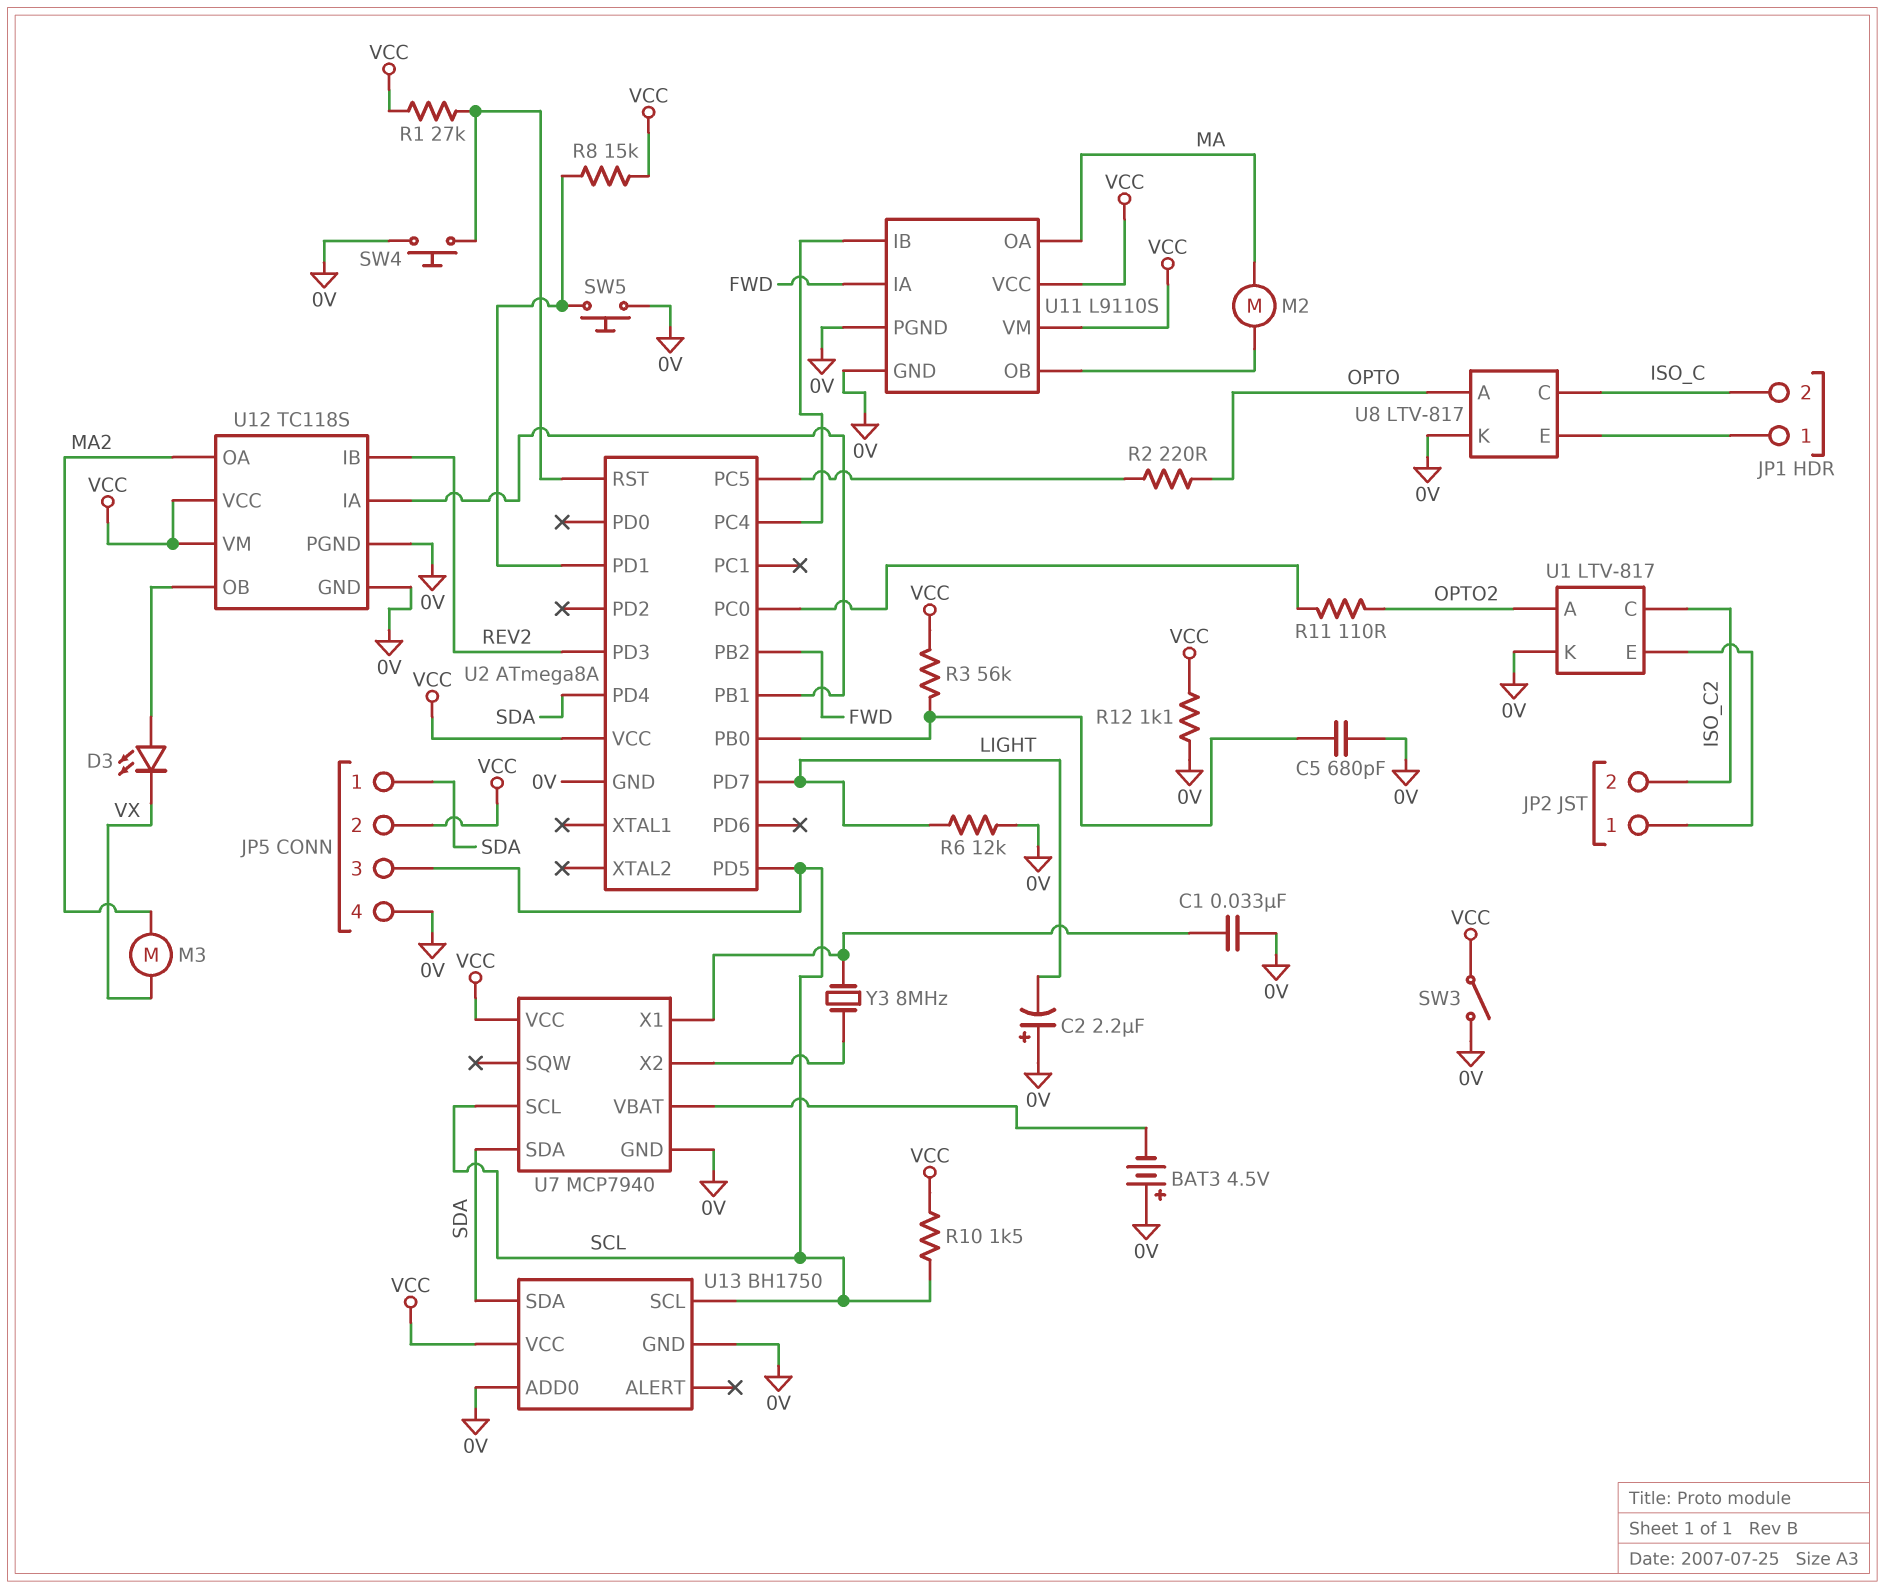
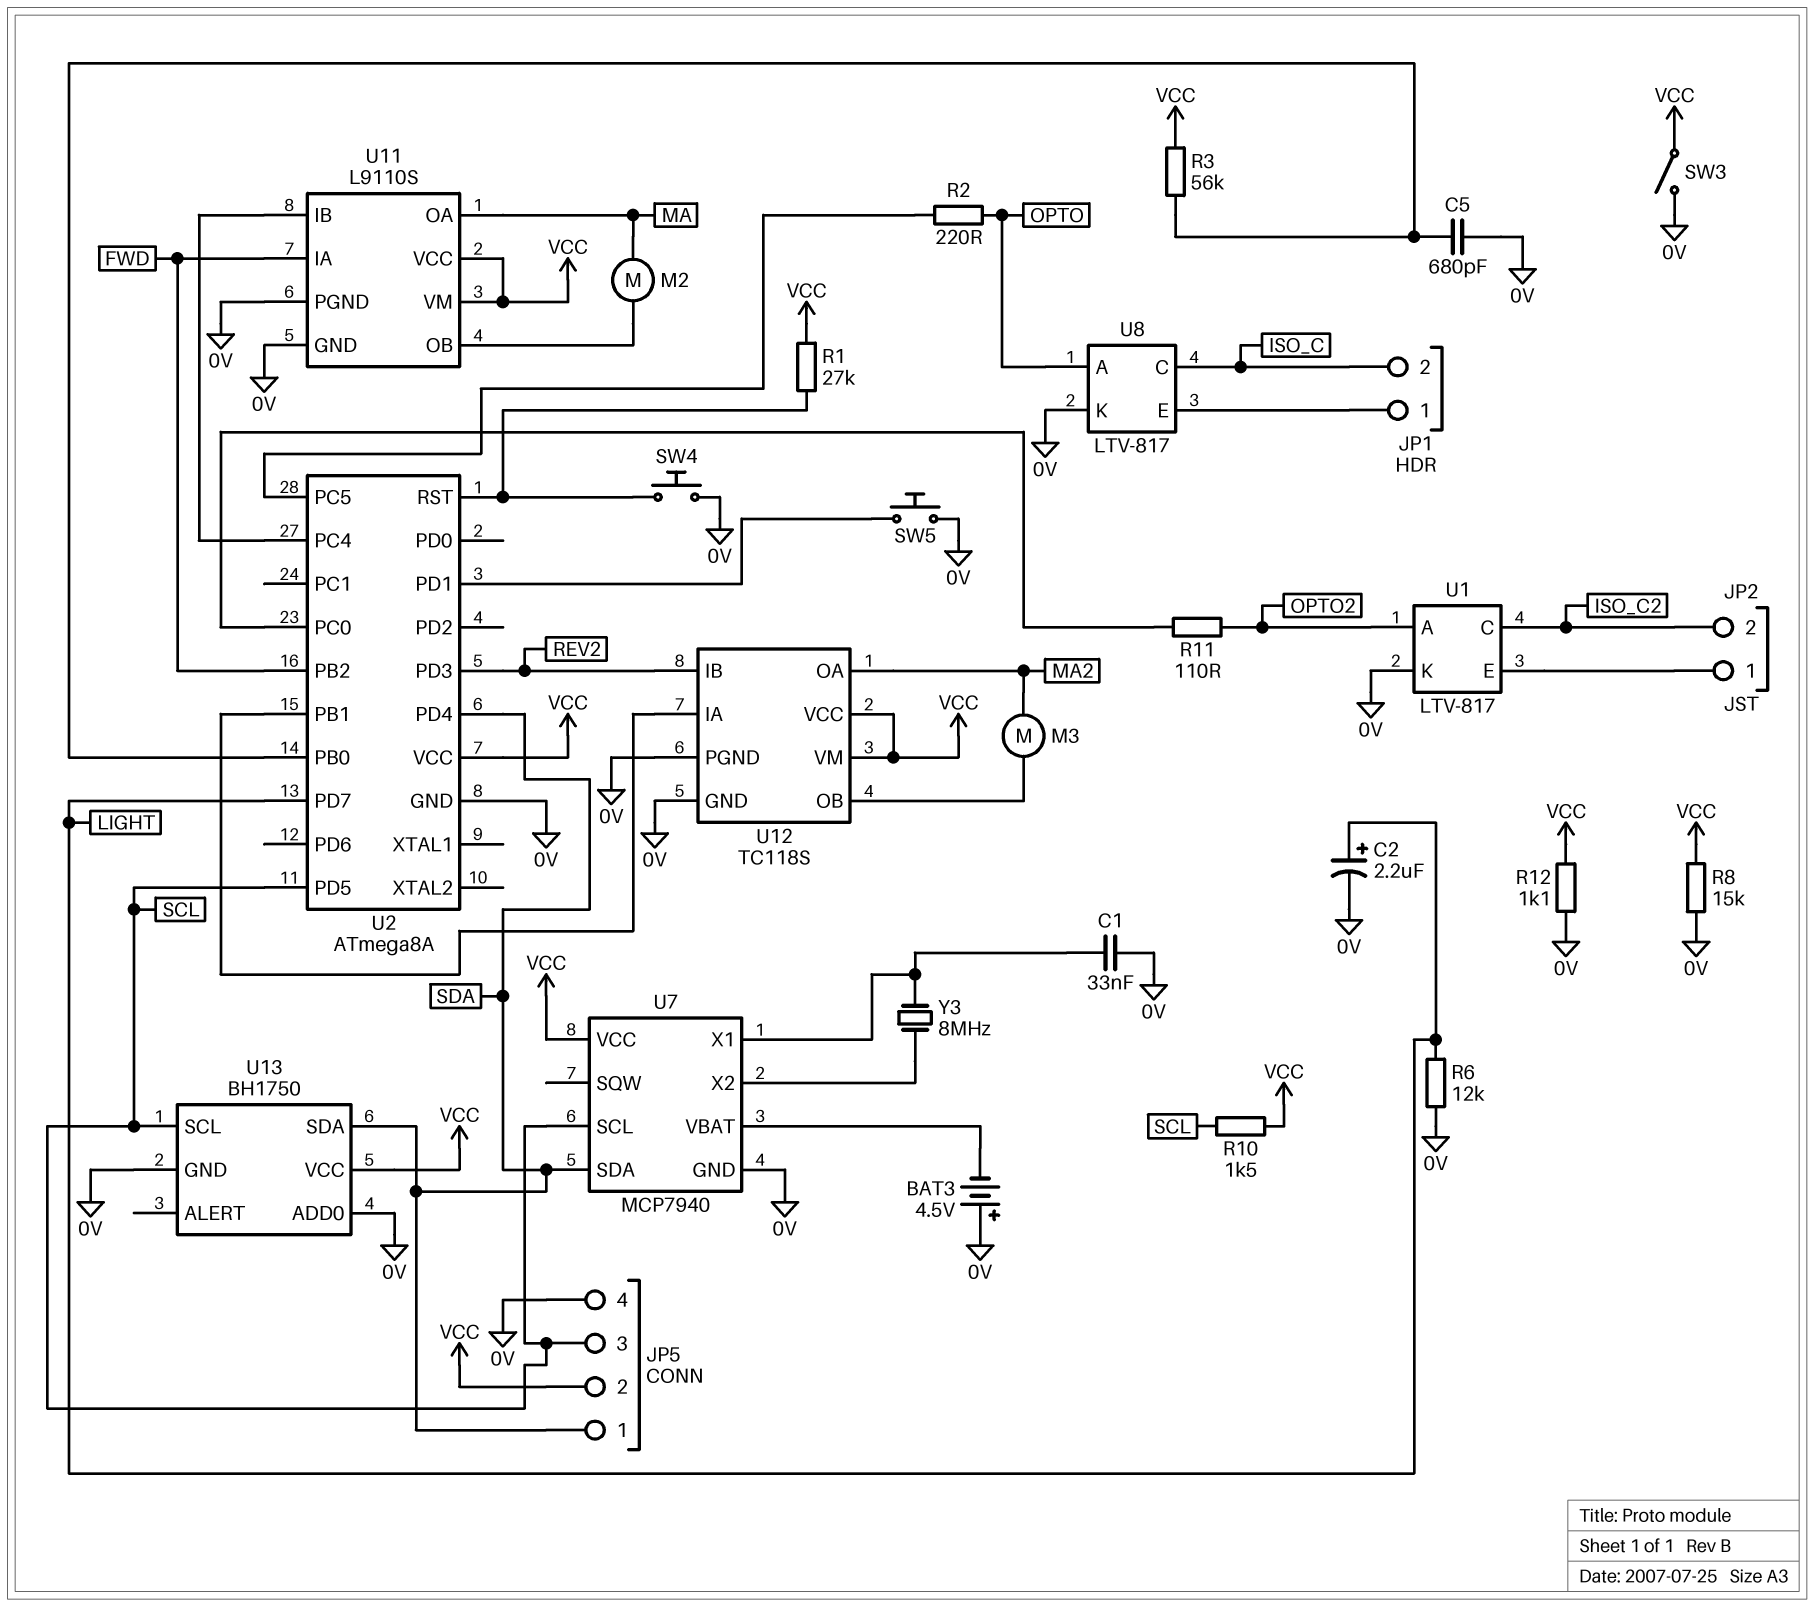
C2: 2.2uF (plus 0V, minus LIGHT) -> 2.2uF (plus LIGHT, minus 0V)
D3: LED (A U12/OB, K VX) -> none
M3: motor (MA2, VX) -> motor (MA2, U12/OB)
R8: 15k (U2/PD1, VCC) -> 15k (0V, VCC)

